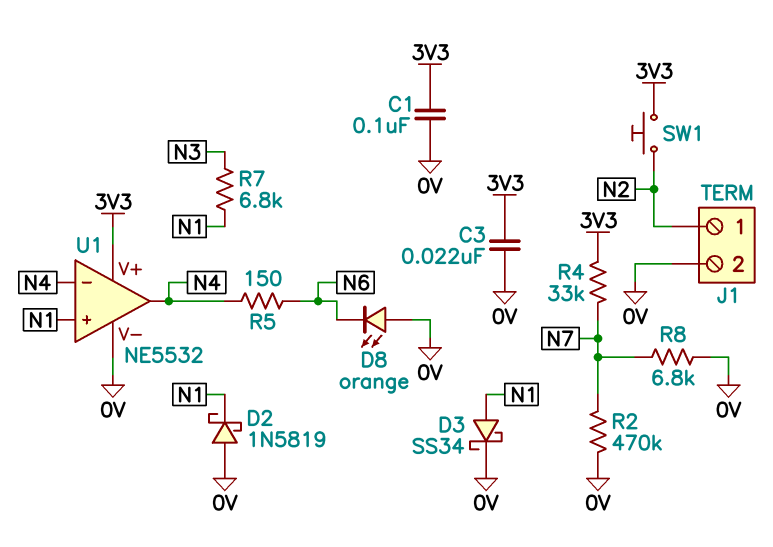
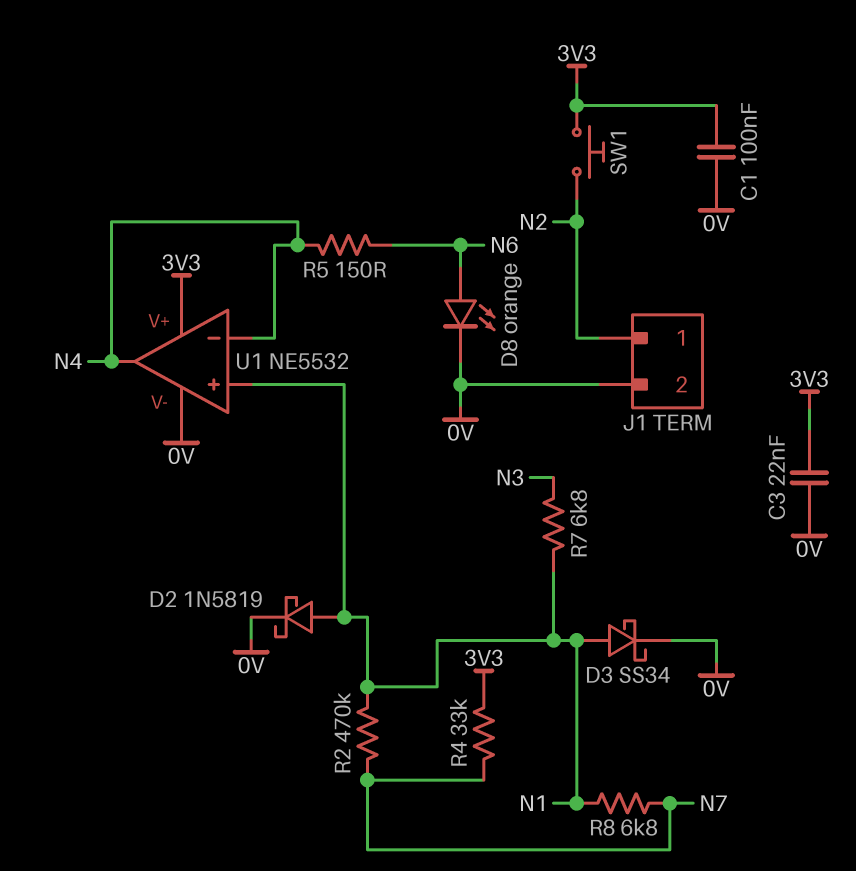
D2: schottky 1N5819 (A 0V, K N1) -> schottky 1N5819 (A N1, K 0V)
D8: LED orange (A 0V, K N6) -> LED orange (A N6, K 0V)
R2: 470k (0V, N7) -> 470k (N1, N7)
R8: 6.8k (0V, N7) -> 6.8k (N1, N7)

